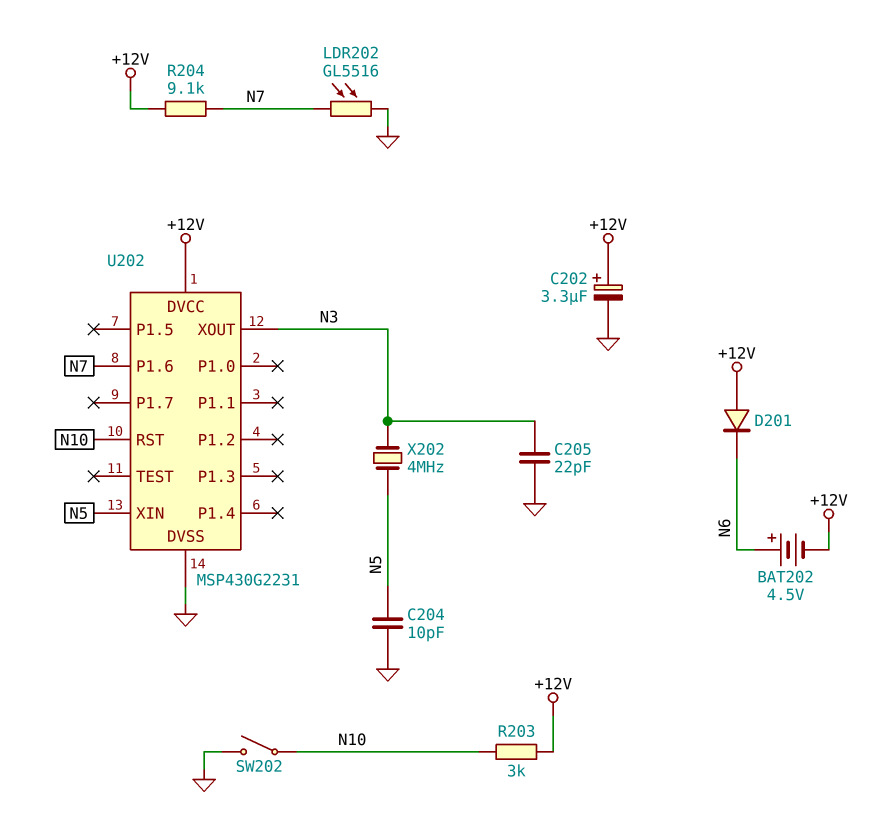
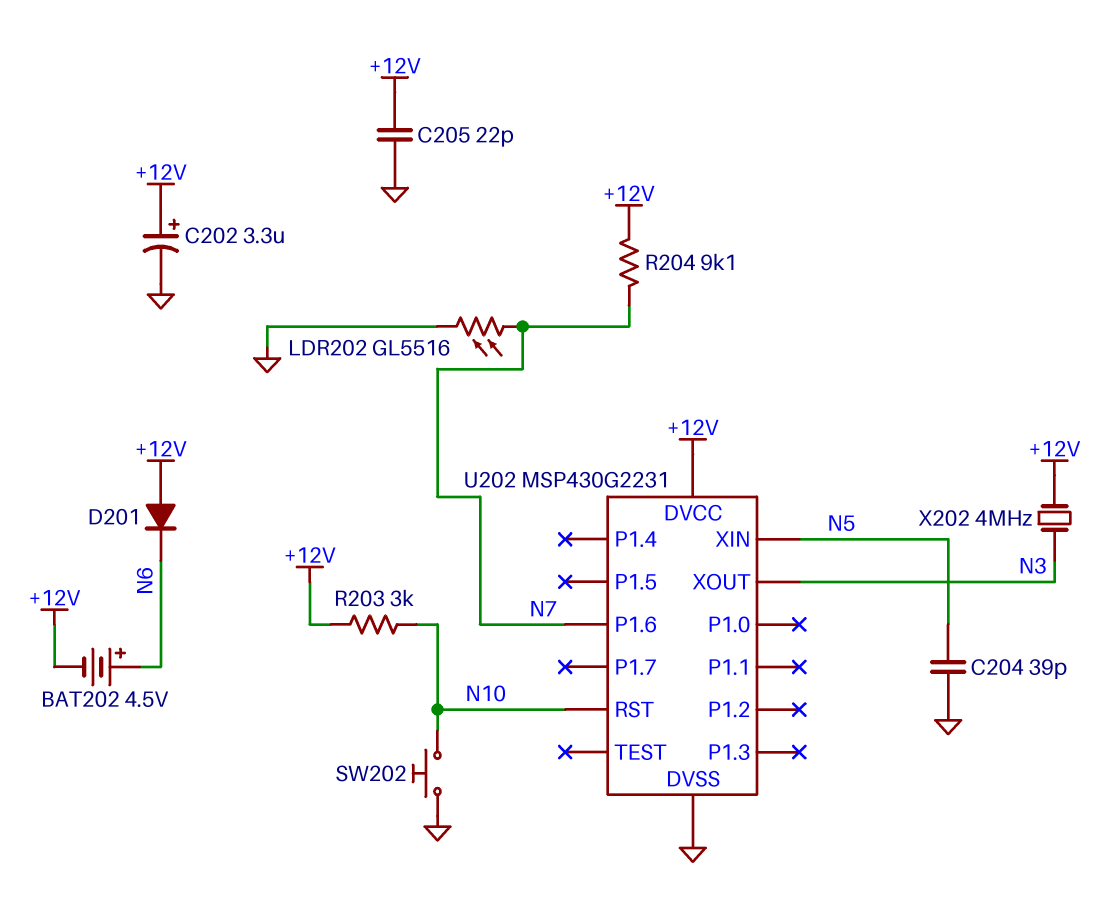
C204: 10pF (GND, N5) -> 39pF (GND, N5)
C205: 22pF (GND, N3) -> 22pF (+12V, GND)
SW202: switch (GND, N10) -> button (GND, N10)
X202: 4MHz (N3, N5) -> 4MHz (+12V, N3)

